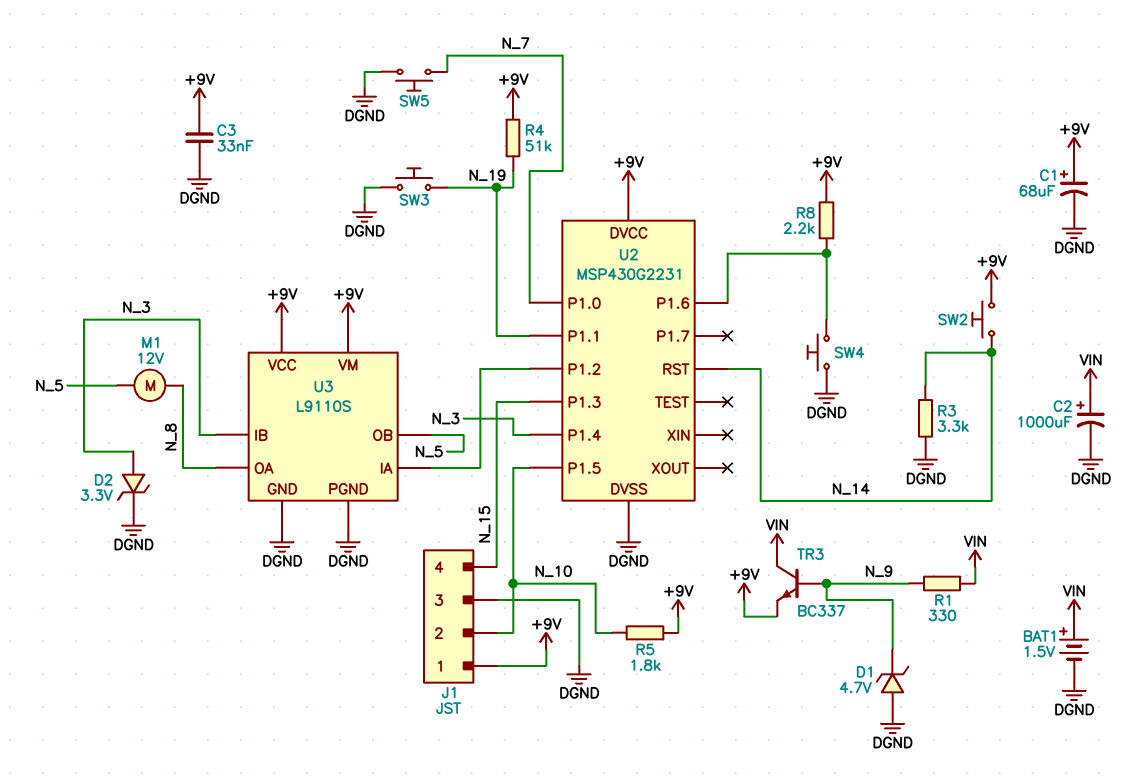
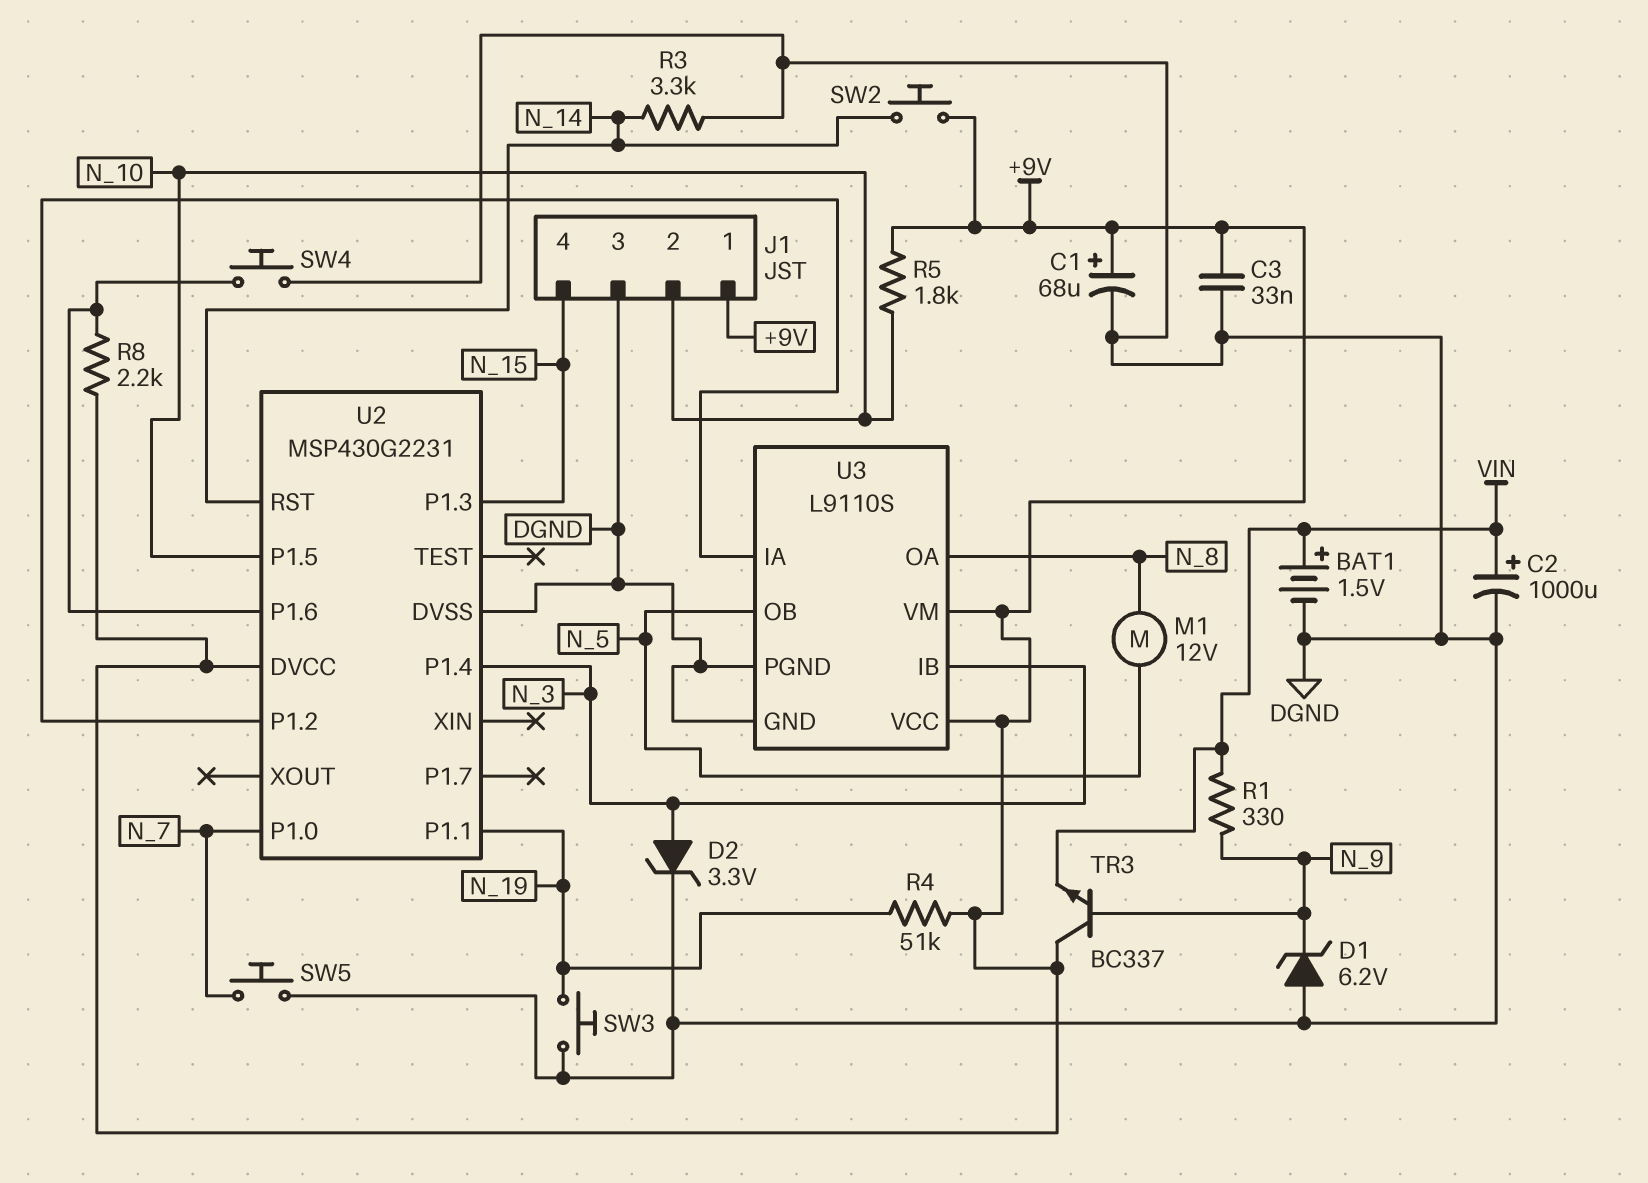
D1: zener 4.7V (A DGND, K N_9) -> zener 6.2V (A DGND, K N_9)
TR3: NPN BC337 (B N_9, C VIN, E +9V) -> NPN BC337 (B N_9, C +9V, E VIN)

